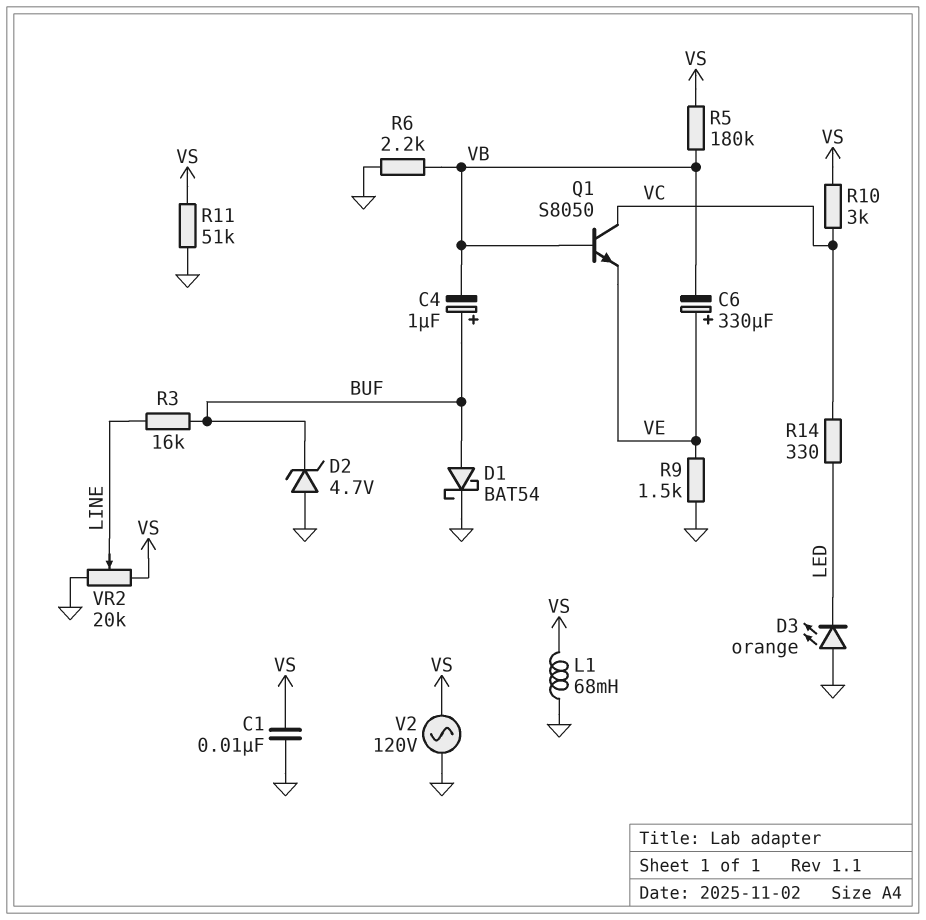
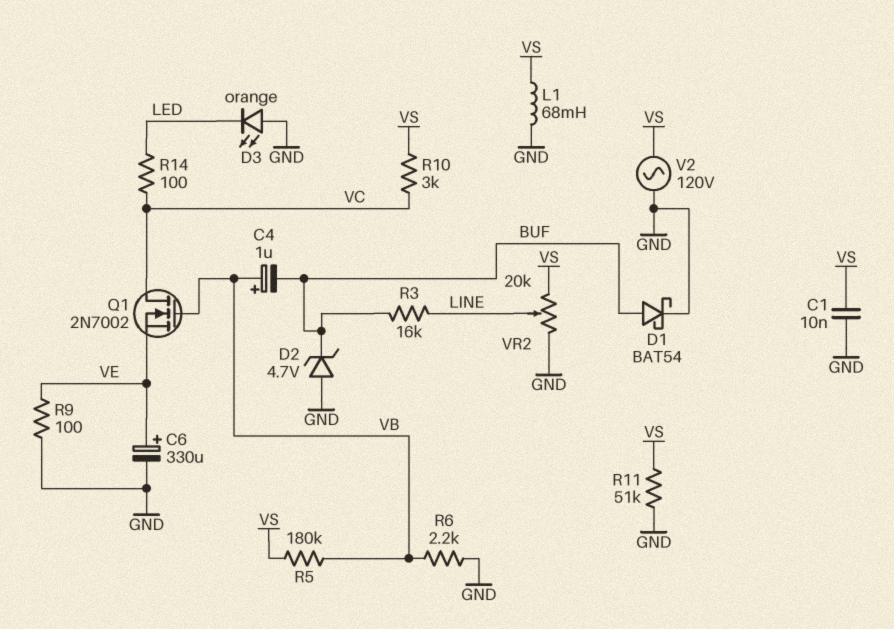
C4: 1uF (plus BUF, minus VB) -> 1uF (plus VB, minus BUF)
C6: 330uF (plus VE, minus VB) -> 330uF (plus VE, minus GND)
Q1: NPN S8050 (B VB, C VC, E VE) -> NMOS 2N7002 (G VB, D VC, S VE)
R9: 1.5k (GND, VE) -> 100 (GND, VE)
R14: 330 (LED, VC) -> 100 (LED, VC)

